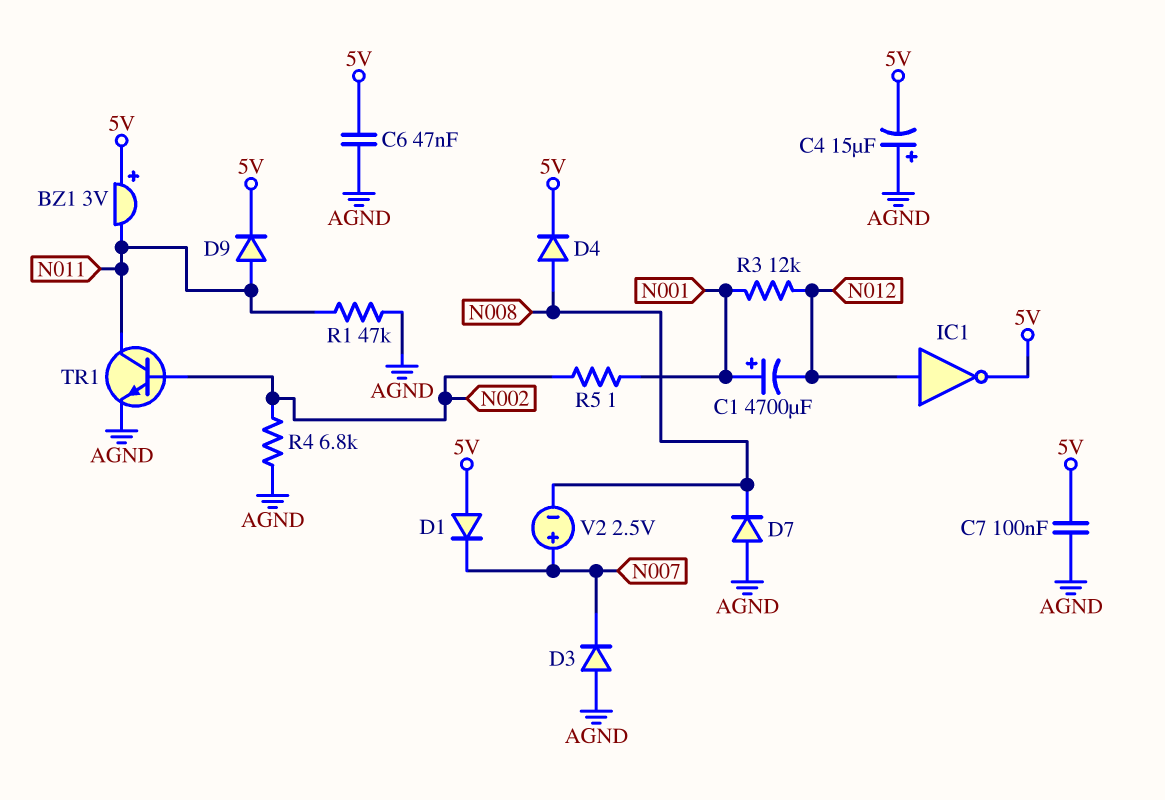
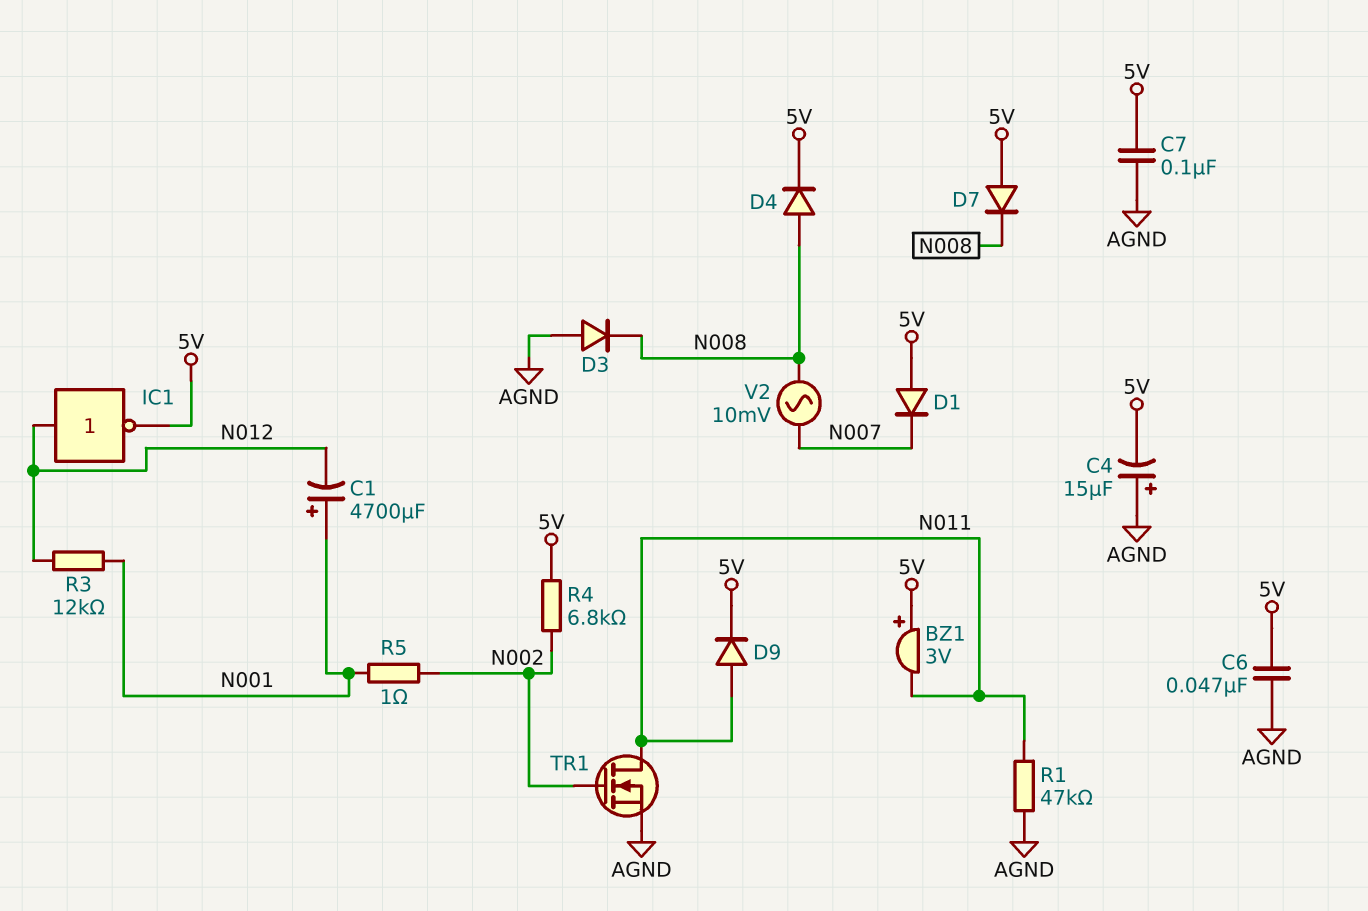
D3: diode (A AGND, K N007) -> diode (A AGND, K N008)
D7: diode (A AGND, K N008) -> diode (A 5V, K N008)
R4: 6.8k (AGND, N002) -> 6.8k (5V, N002)
TR1: NPN (B N002, C N011, E AGND) -> NMOS (G N002, D N011, S AGND)
V2: 2.5V (plus N007, minus N008) -> AC 10mV (N007, N008)

